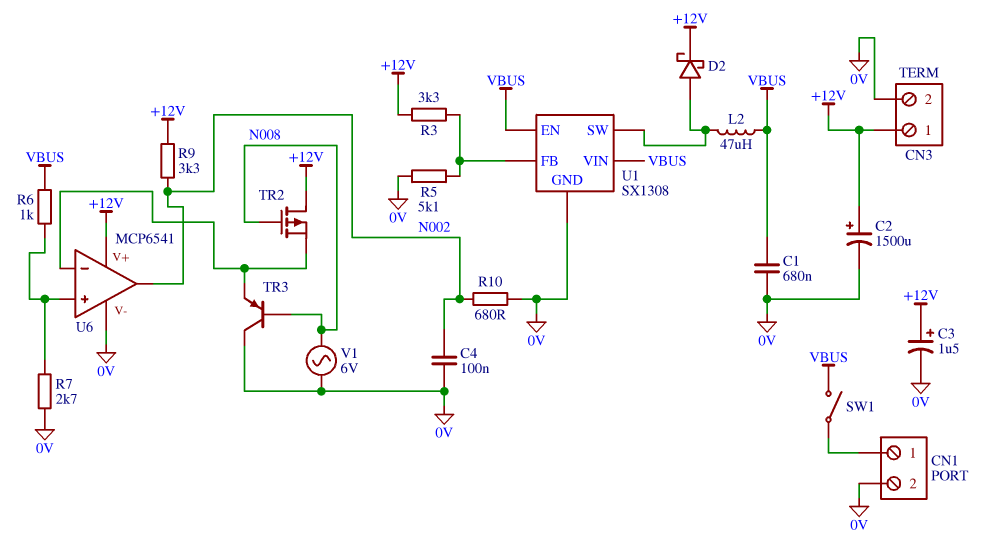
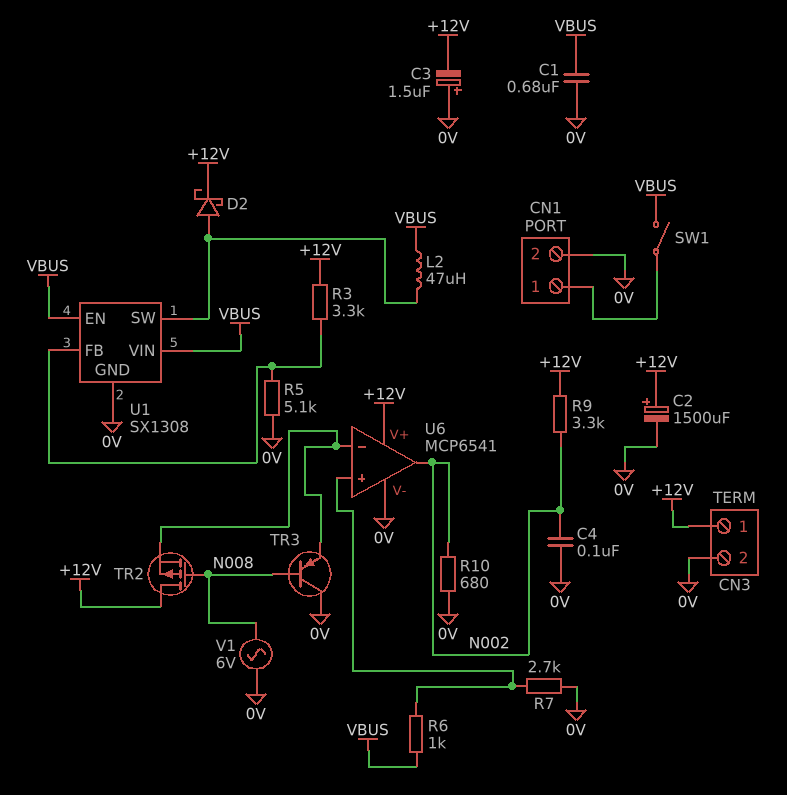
C3: 1.5uF (plus +12V, minus 0V) -> 1.5uF (plus 0V, minus +12V)

